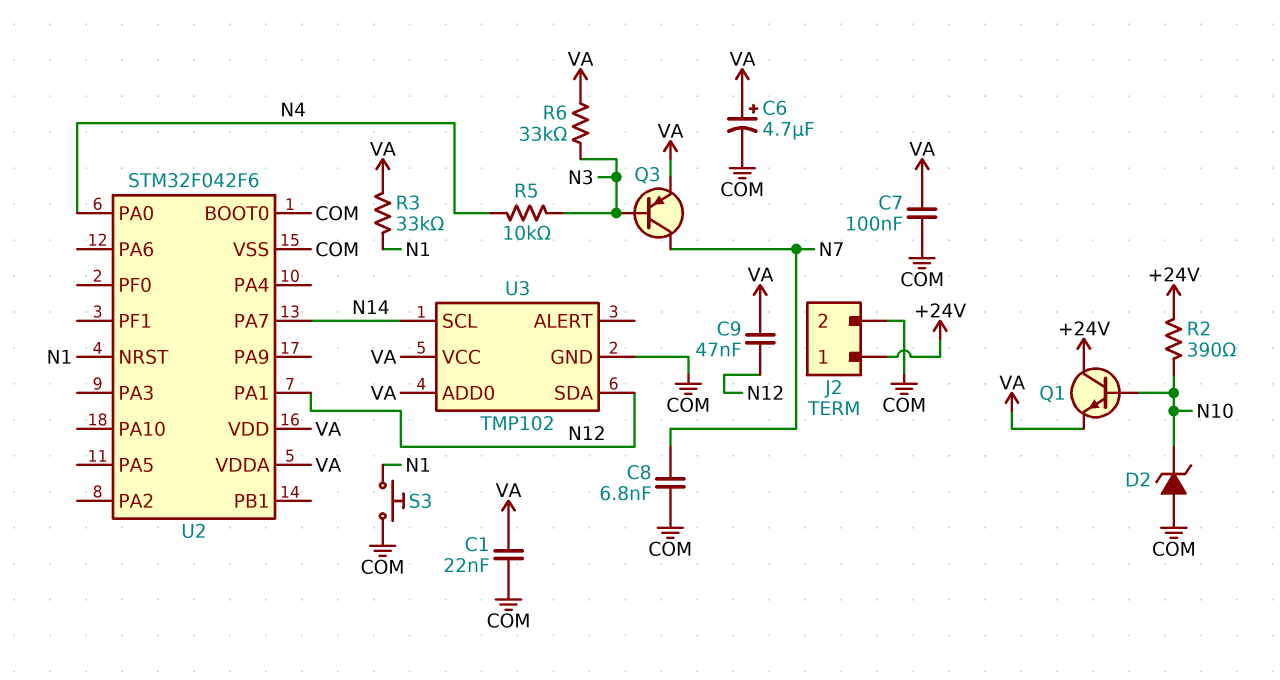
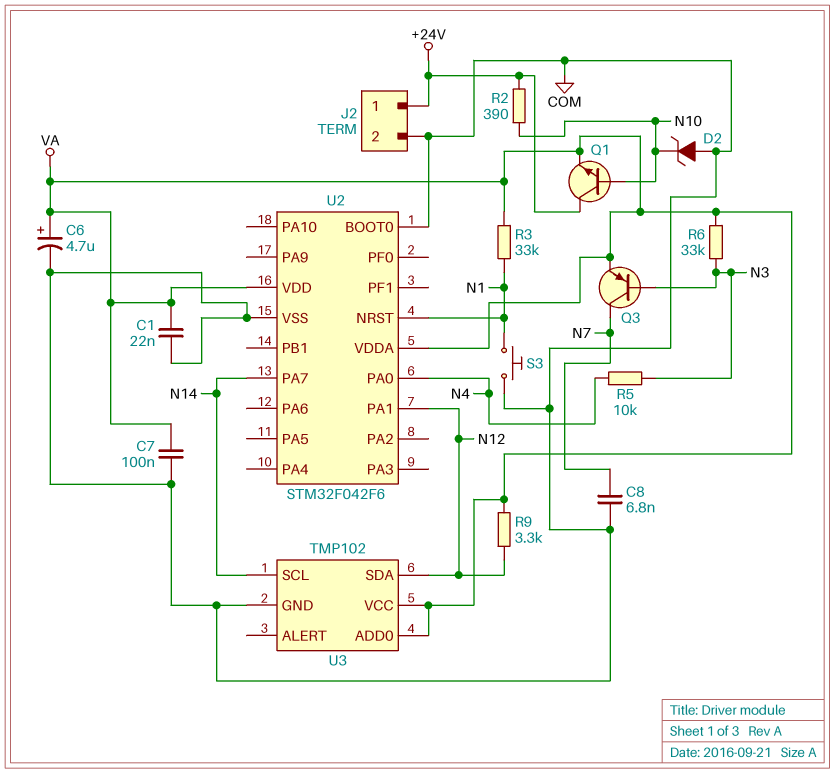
C9: 47nF (N12, VA) -> none
R9: none -> 3.3k (N12, VA)

